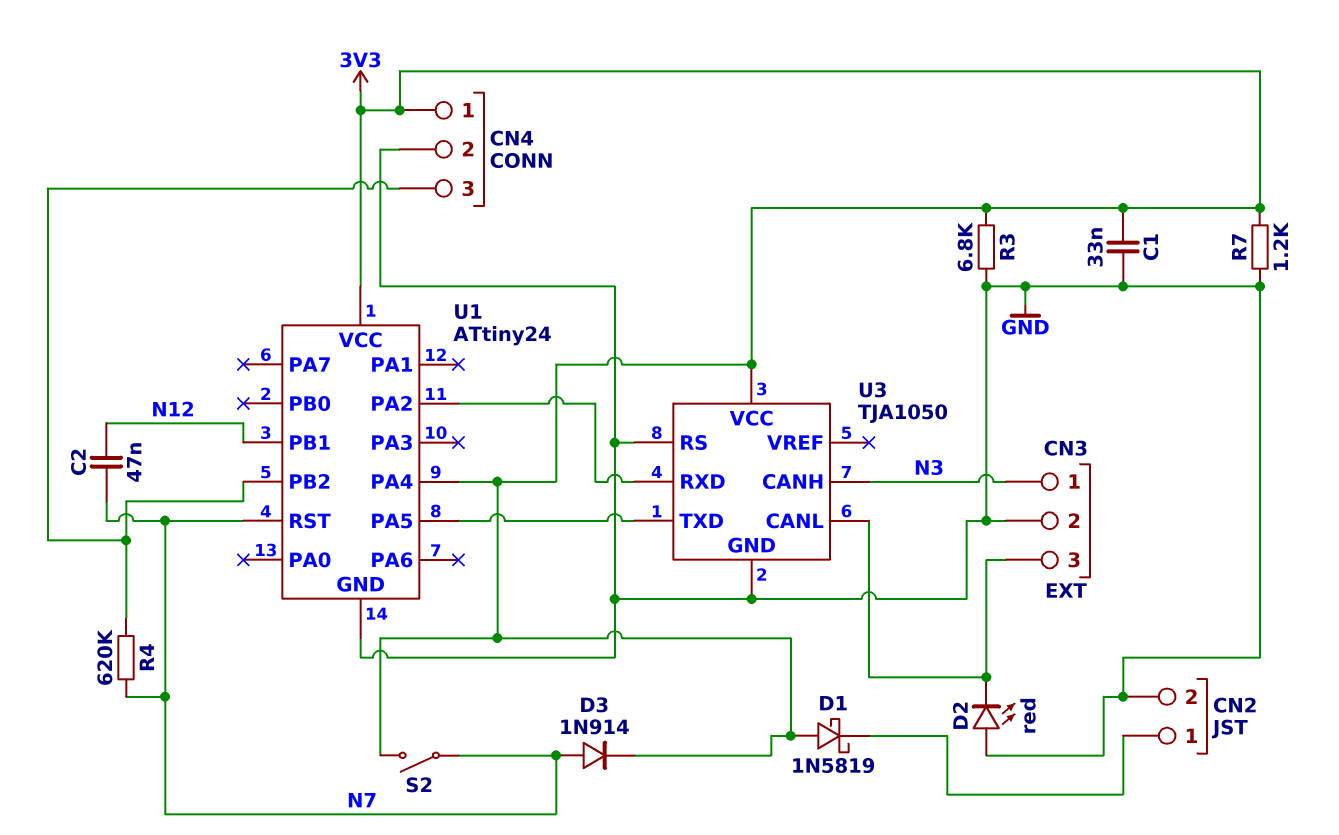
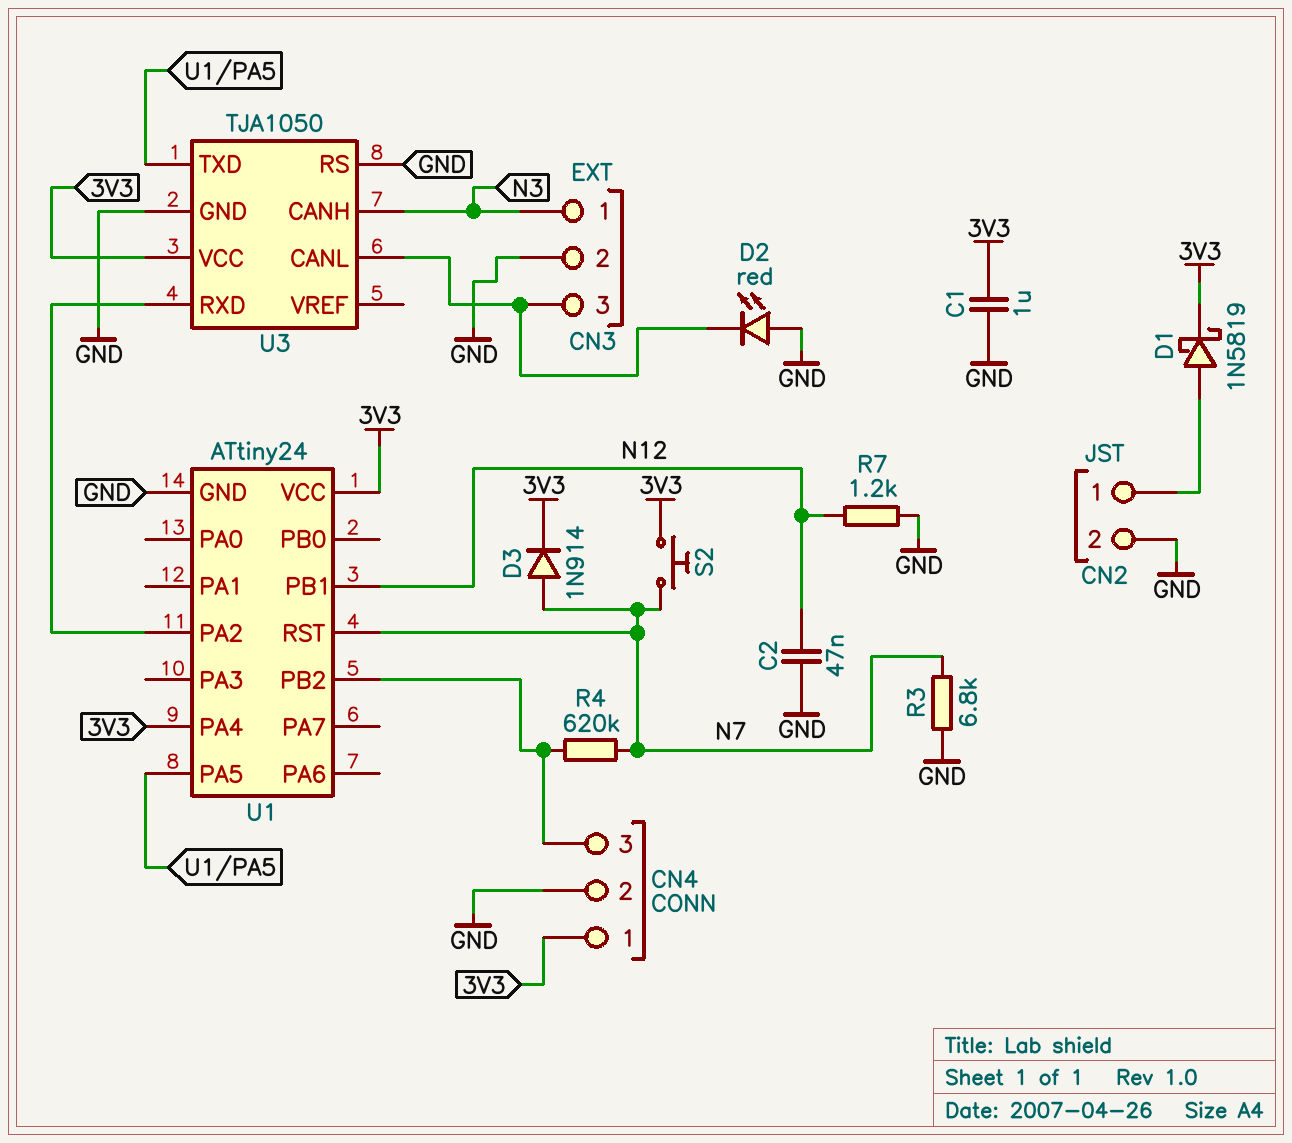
C1: 33nF (3V3, GND) -> 1uF (3V3, GND)
C2: 47nF (N7, N12) -> 47nF (GND, N12)
D1: schottky 1N5819 (A 3V3, K CN2/1) -> schottky 1N5819 (A CN2/1, K 3V3)
R3: 6.8k (3V3, GND) -> 6.8k (GND, N7)
R7: 1.2k (3V3, GND) -> 1.2k (GND, N12)
S2: switch (3V3, N7) -> button (3V3, N7)

